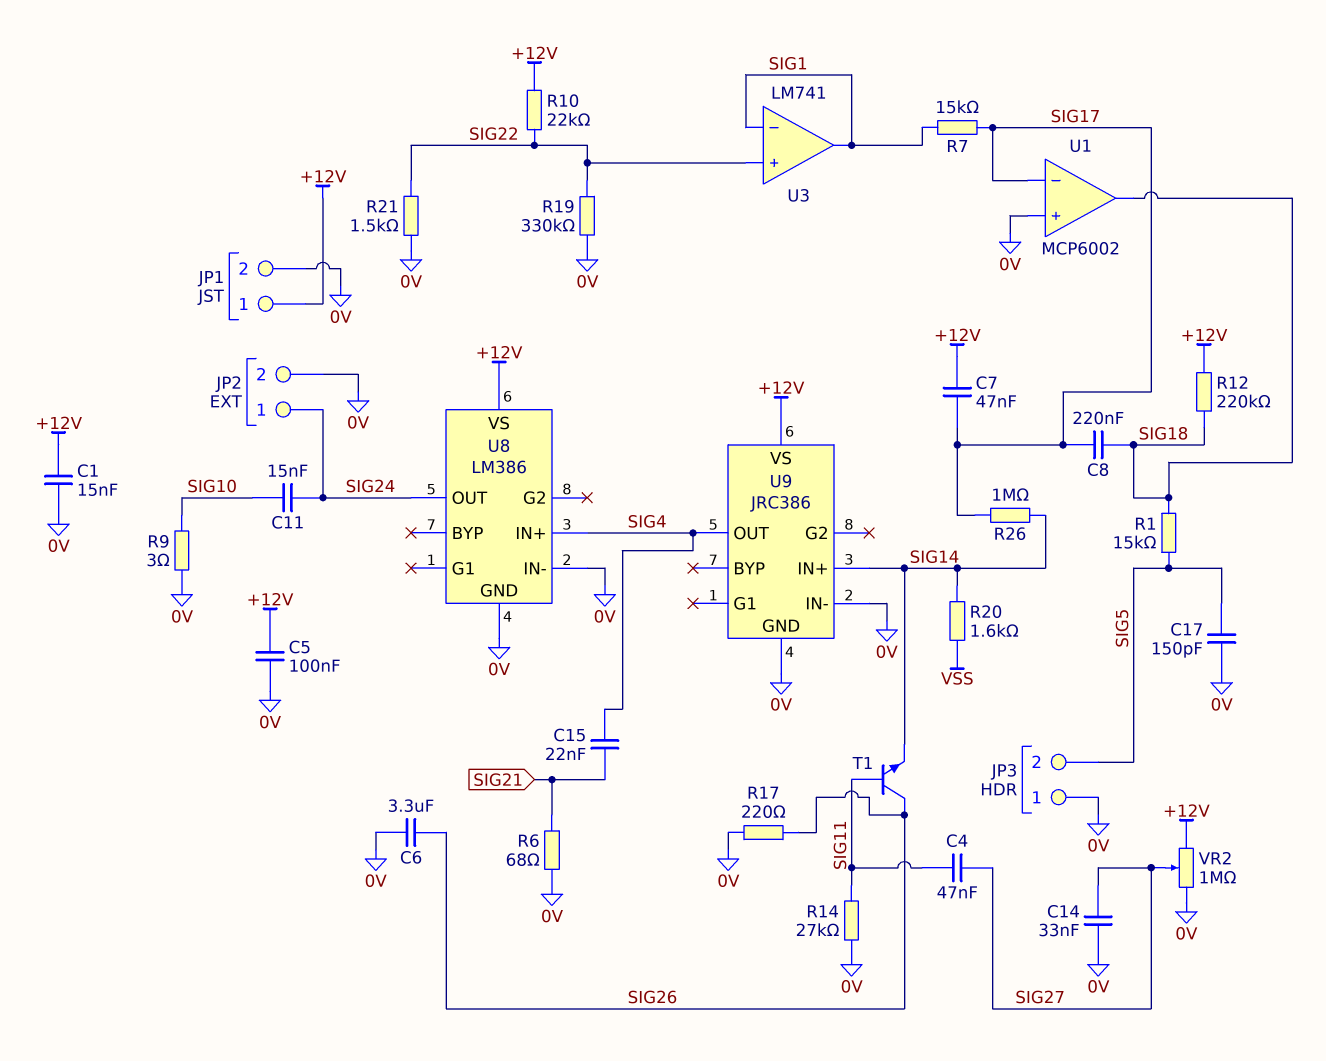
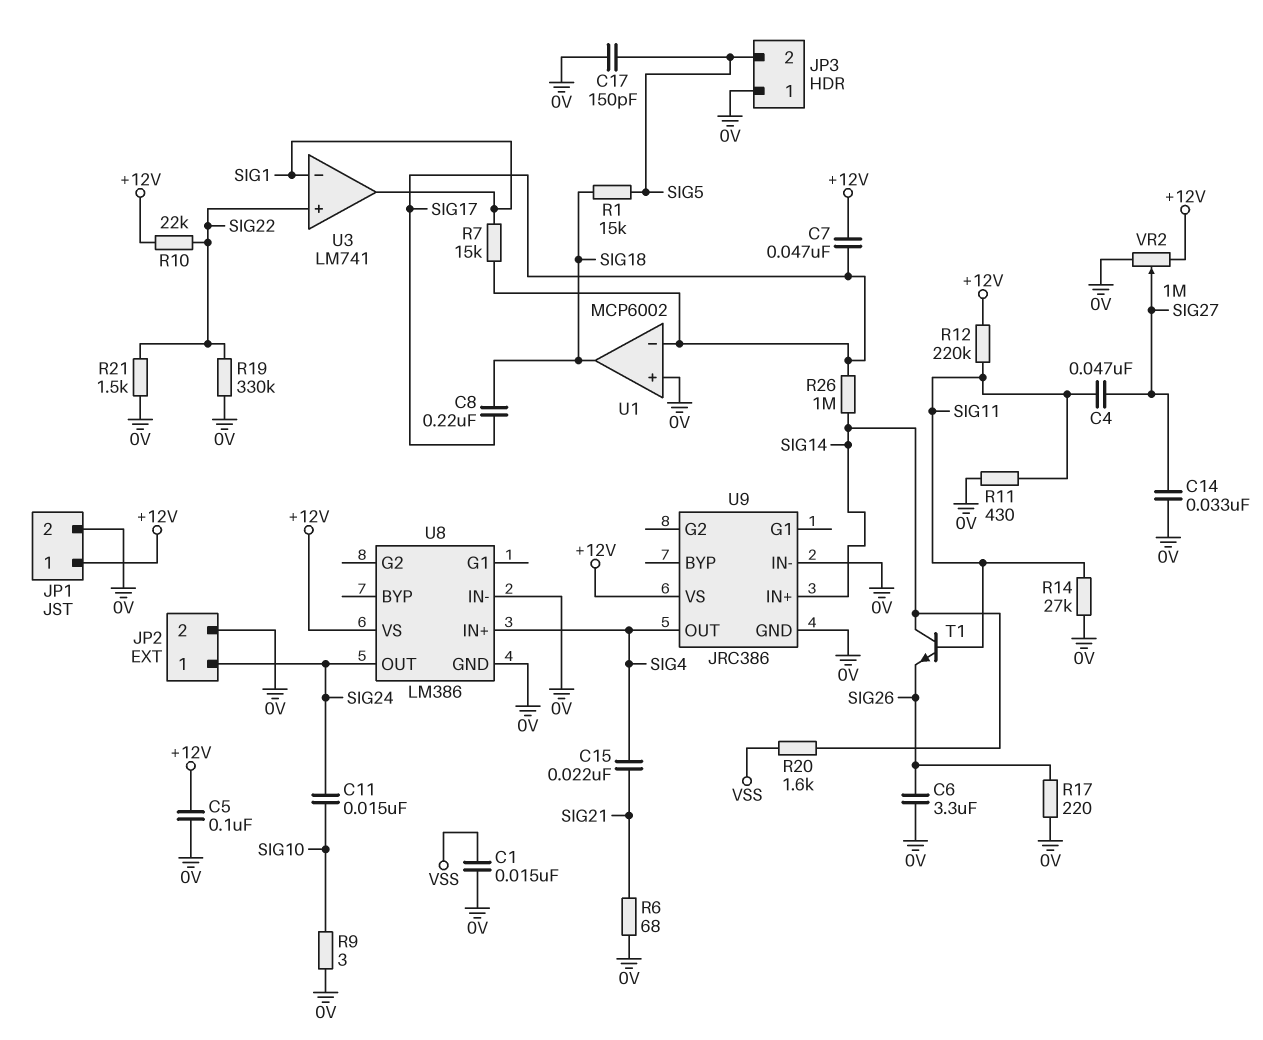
C1: 15nF (+12V, 0V) -> 15nF (0V, VSS)
R11: none -> 430 (0V, SIG11)
R12: 220k (+12V, SIG18) -> 220k (+12V, SIG11)
T1: NPN (B SIG11, C SIG26, E SIG14) -> NPN (B SIG11, C SIG14, E SIG26)

